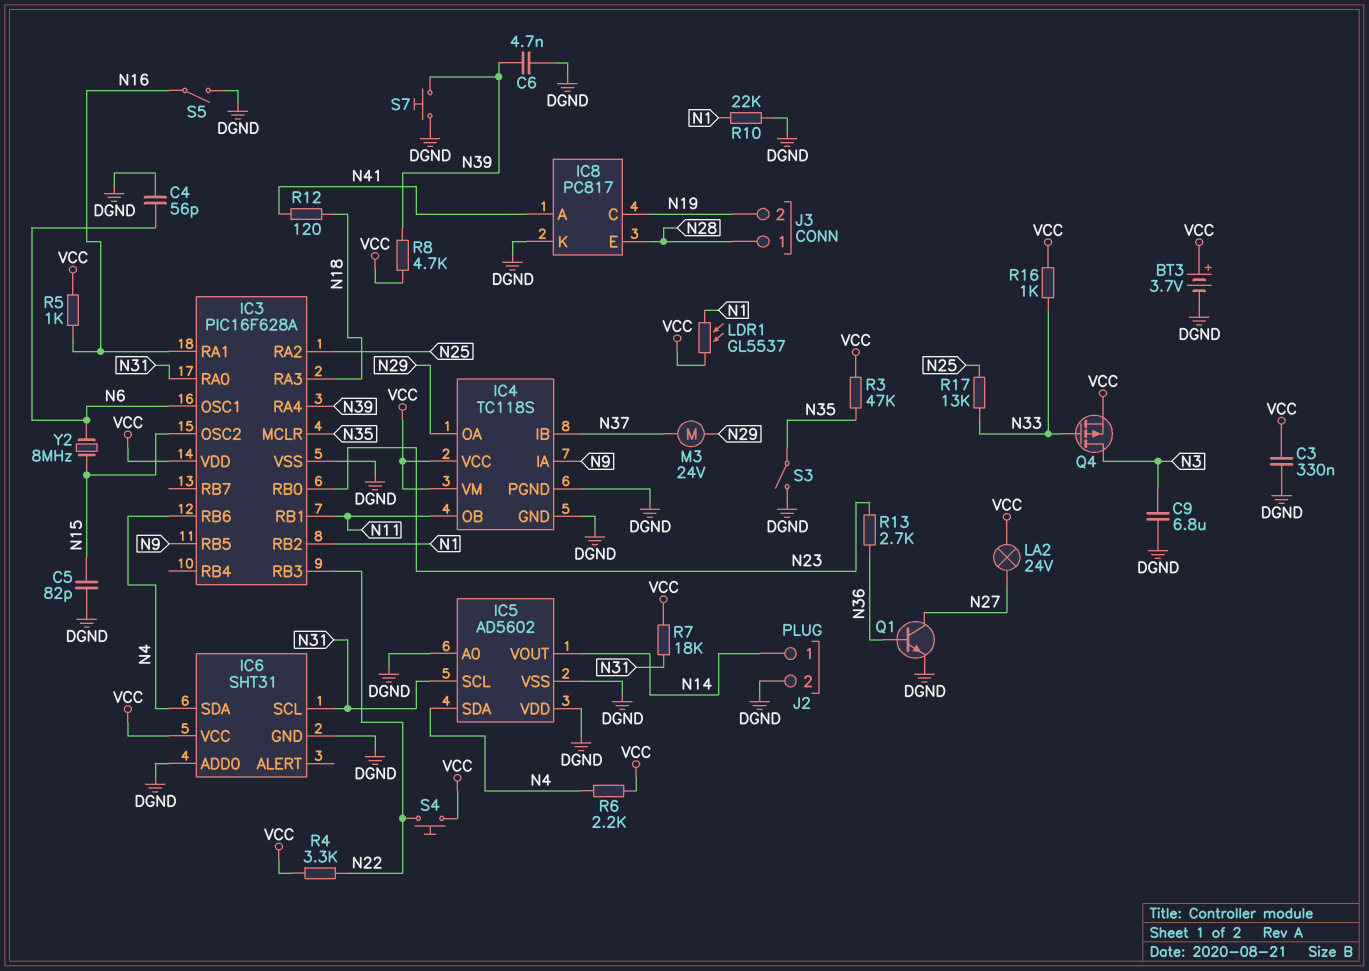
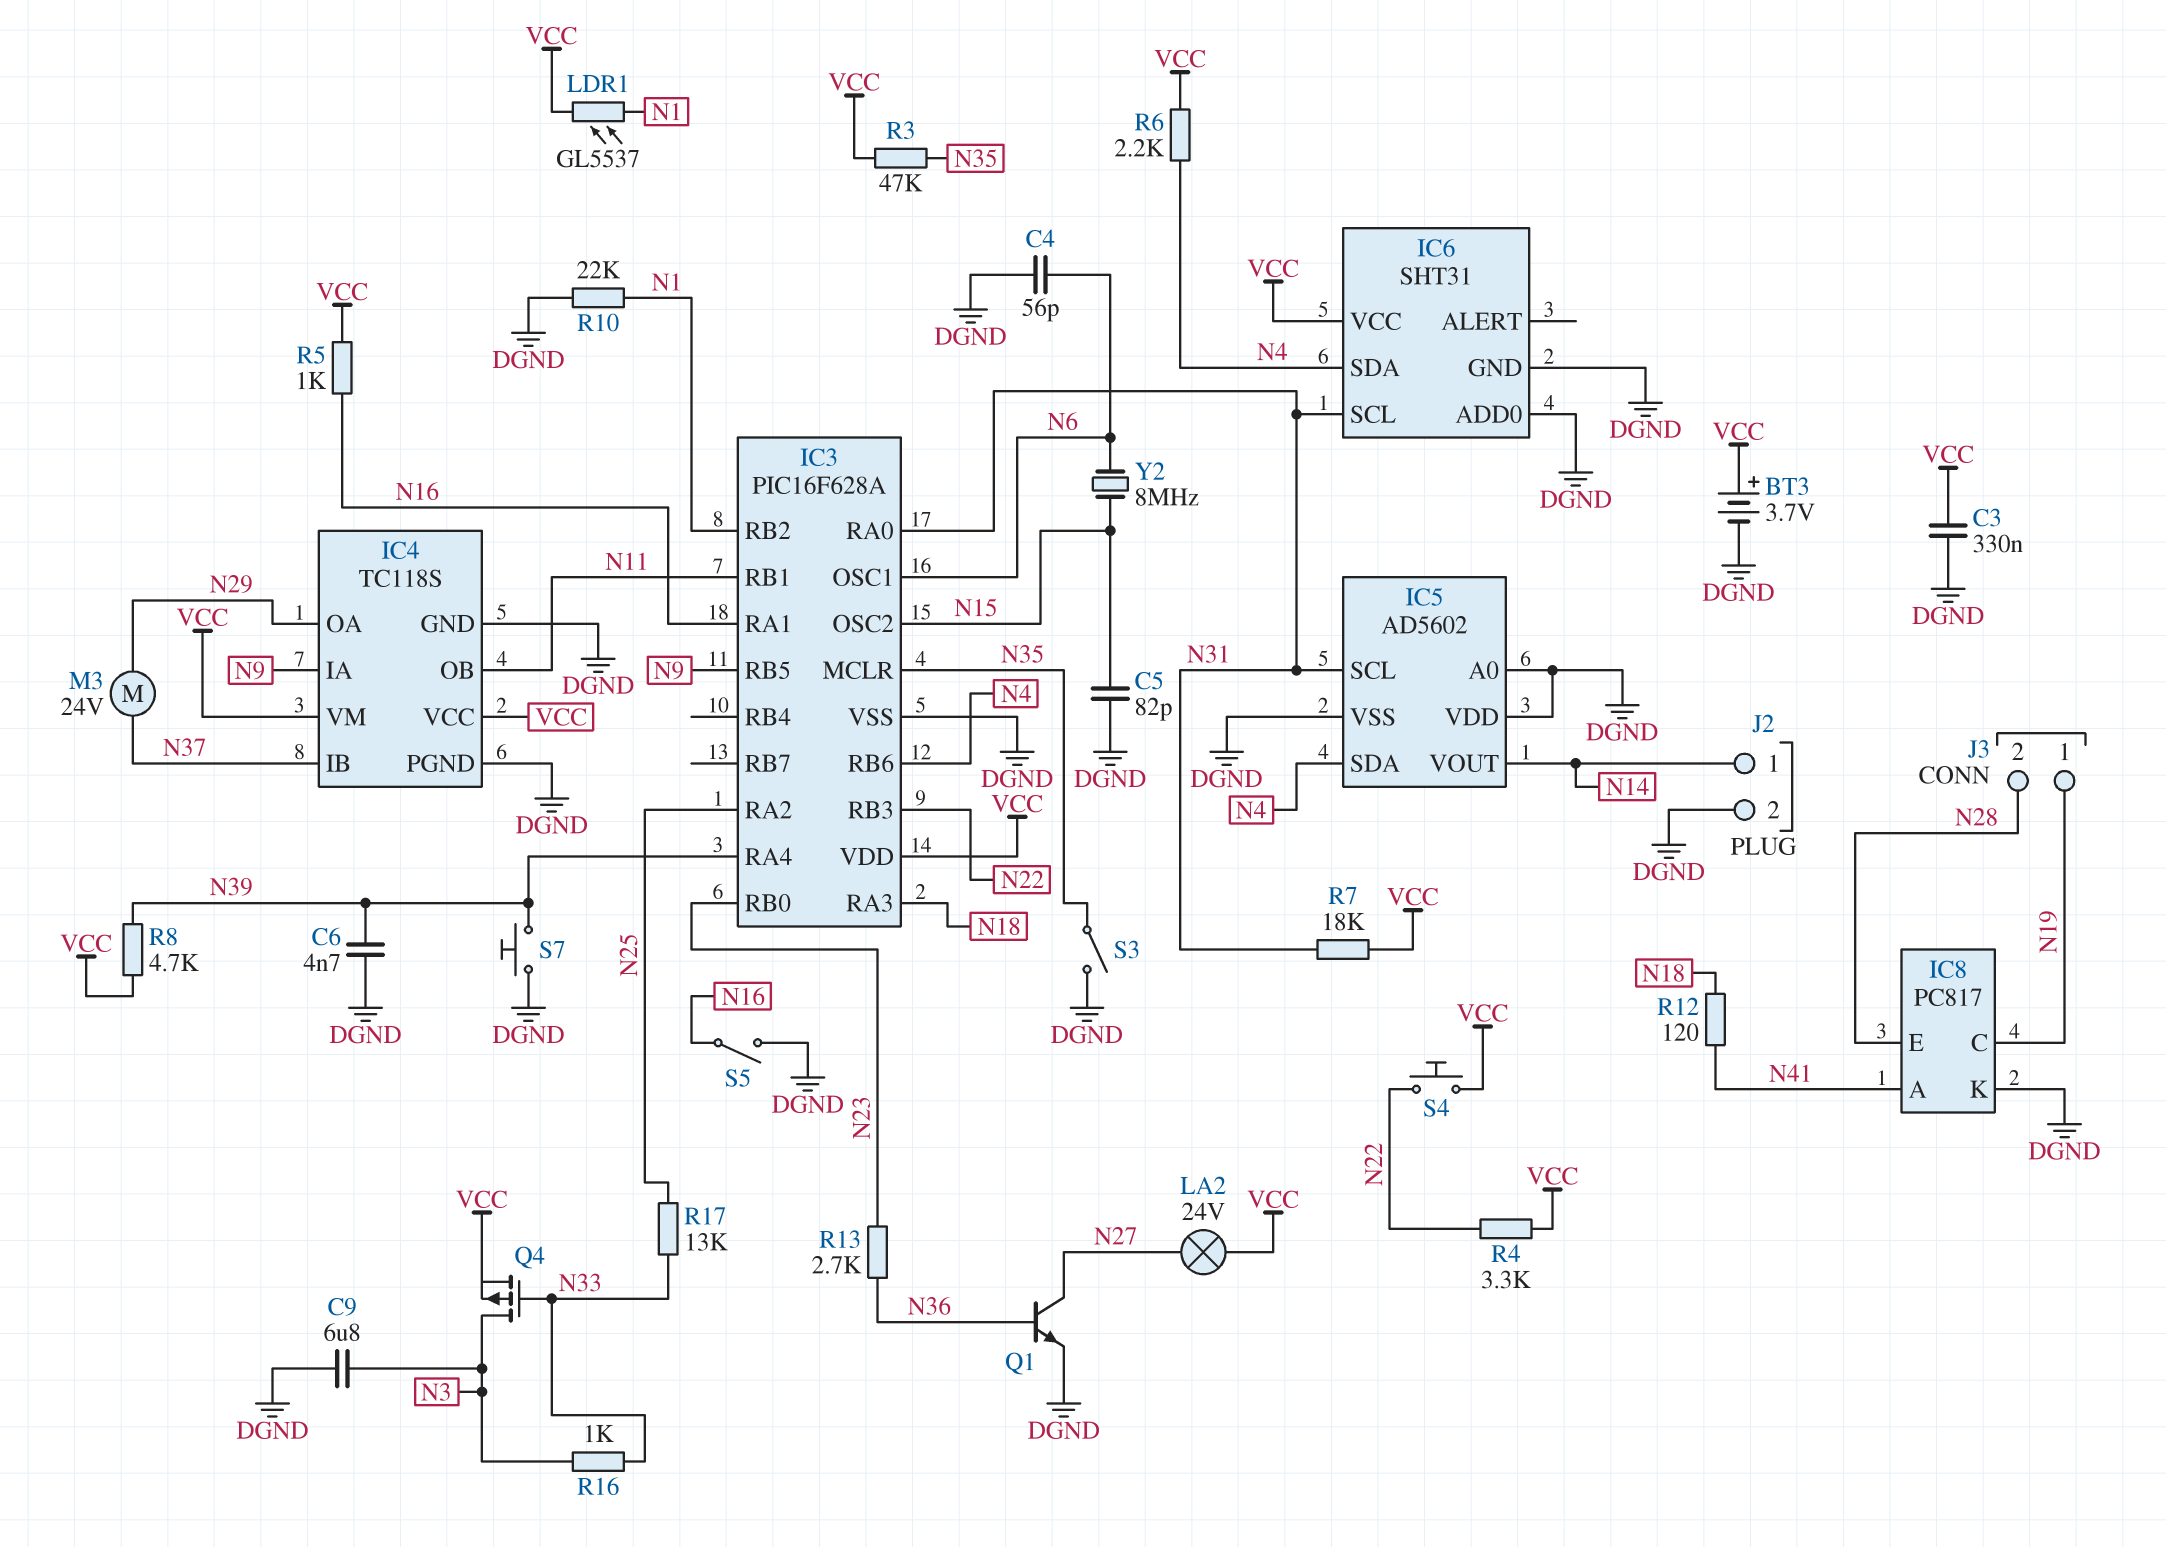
J3 pin 1: N28 -> N19
J3 pin 2: N19 -> N28
R16: 1k (N33, VCC) -> 1k (N3, N33)

